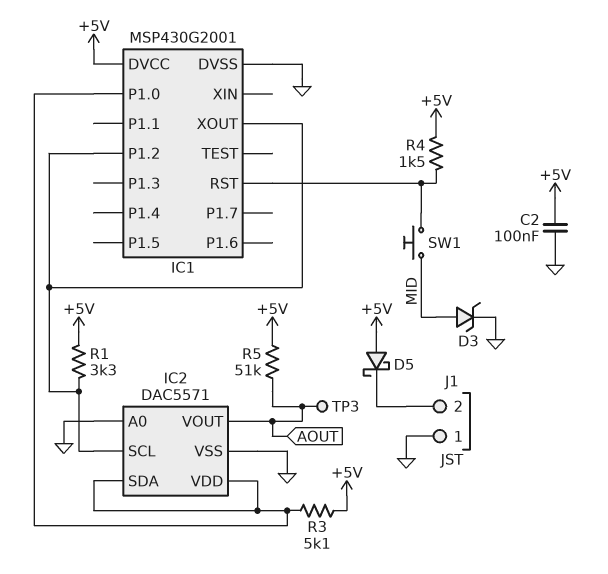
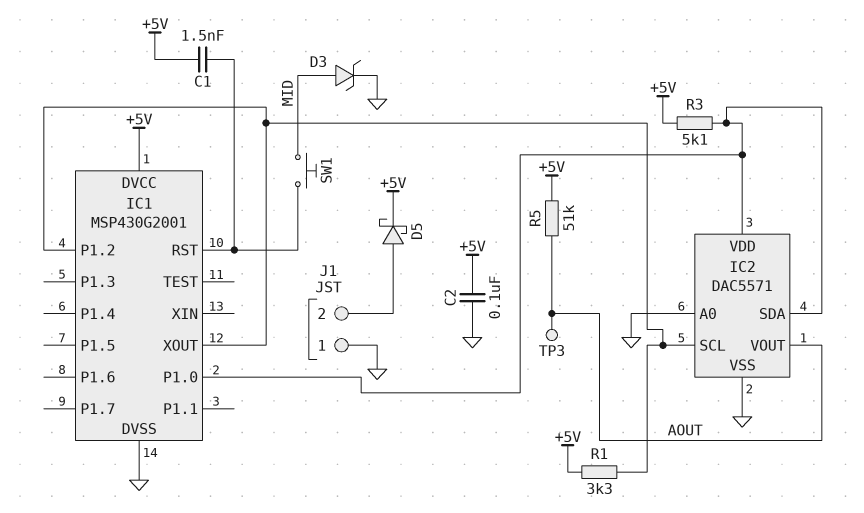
C1: none -> 1.5nF (+5V, IC1/RST)
D5: schottky (A +5V, K J1/2) -> schottky (A J1/2, K +5V)
R4: 1.5k (+5V, IC1/RST) -> none

